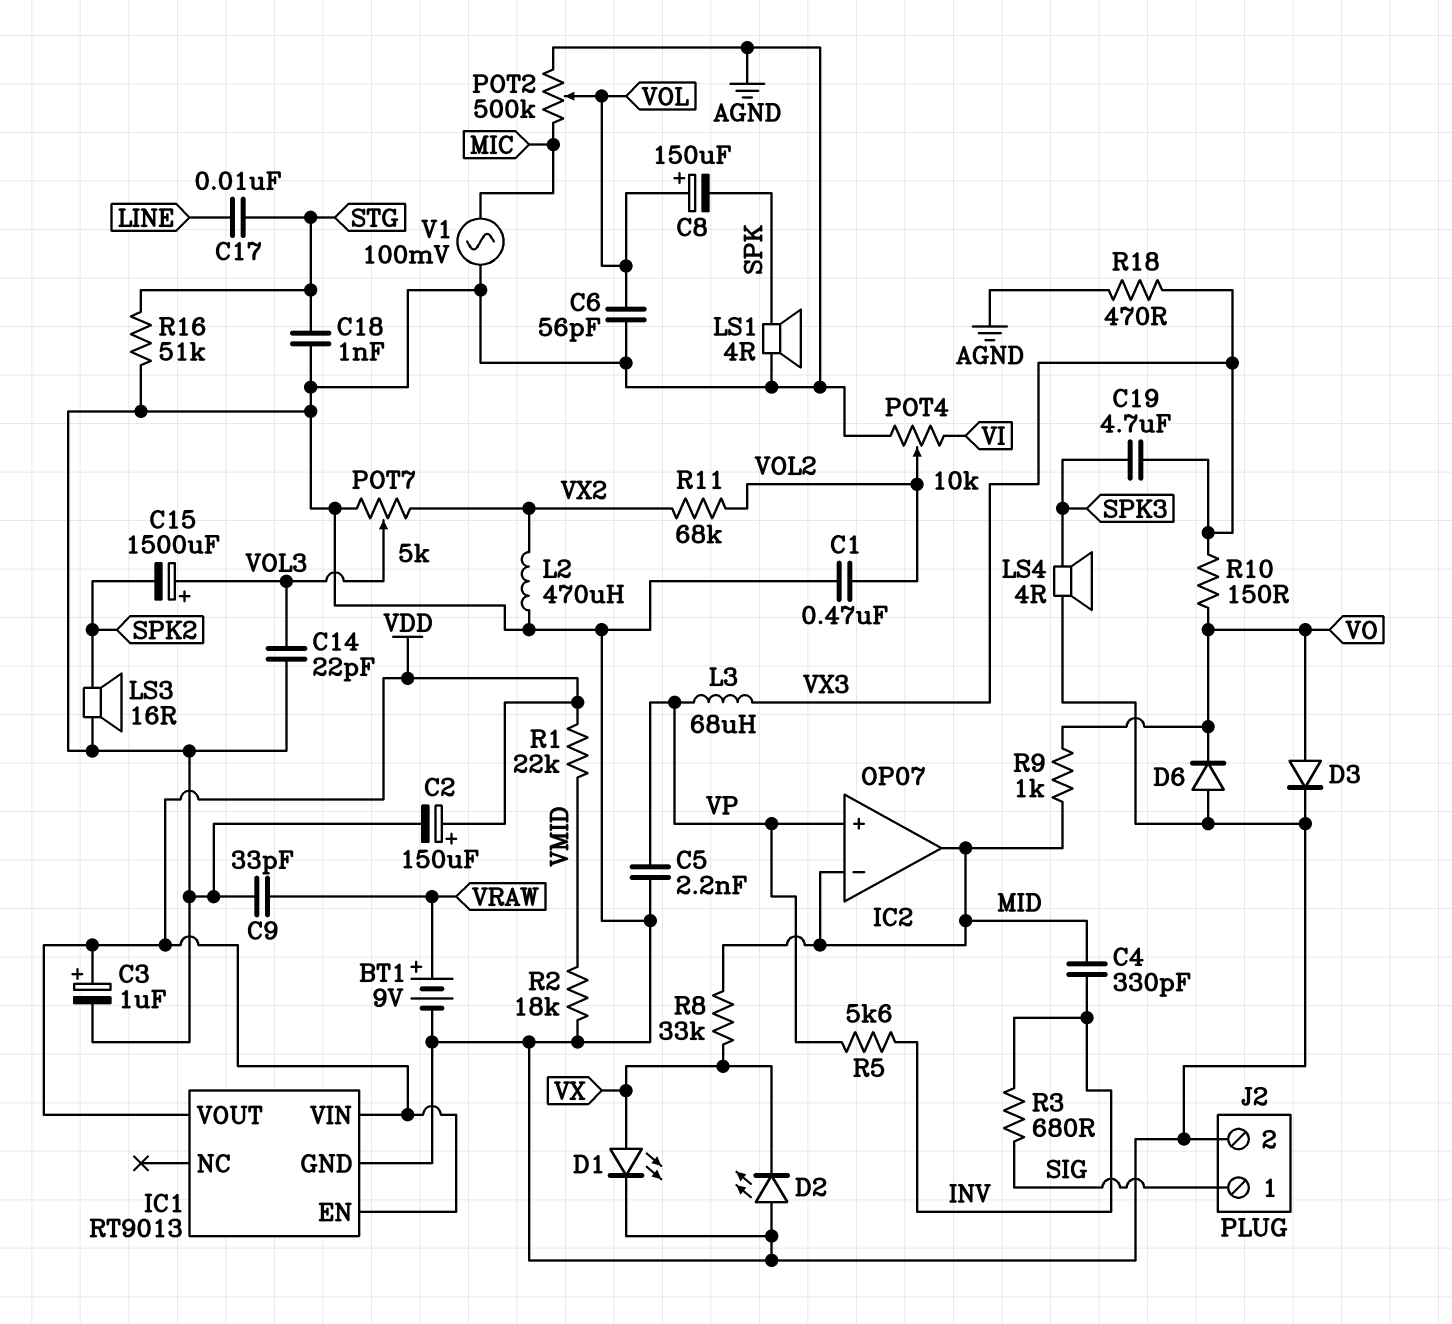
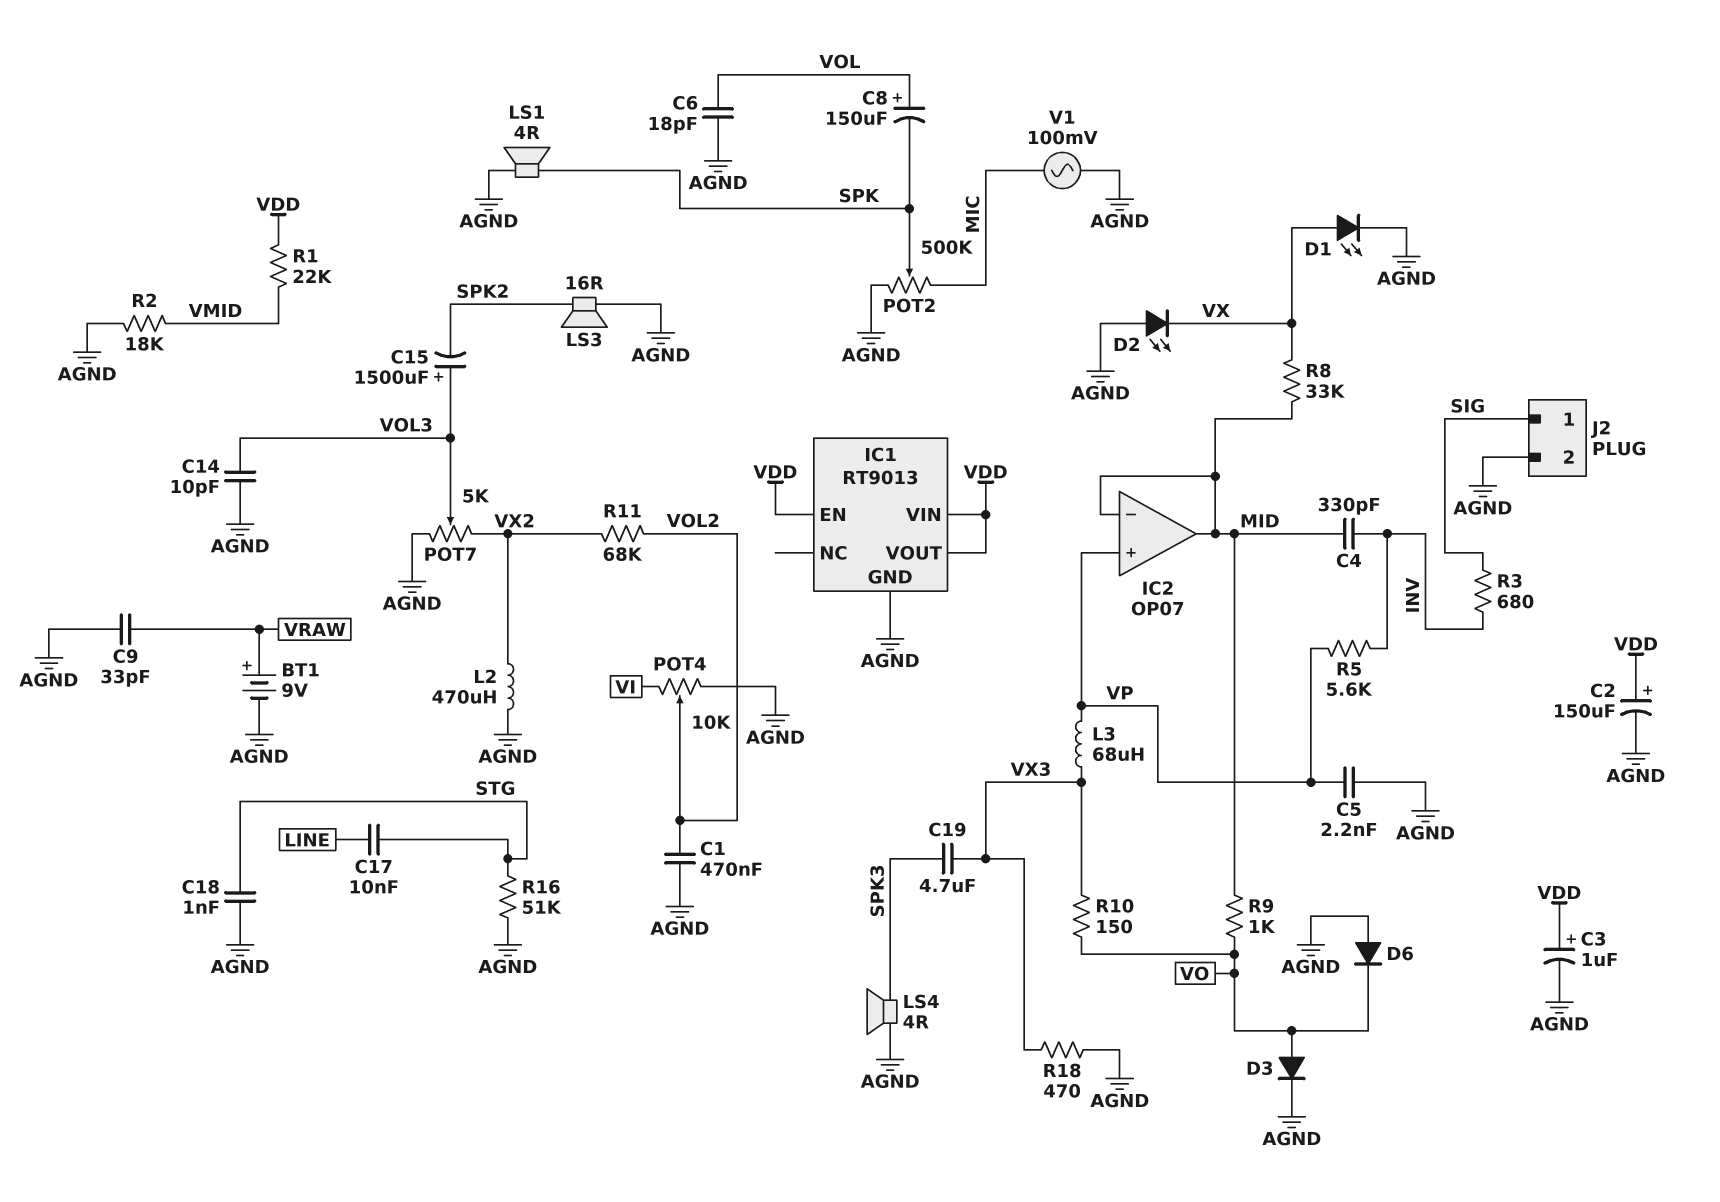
C6: 56pF (AGND, VOL) -> 18pF (AGND, VOL)
C14: 22pF (AGND, VOL3) -> 10pF (AGND, VOL3)
POT2: 500k (AGND, MIC, wiper VOL) -> 500k (AGND, MIC, wiper SPK)

